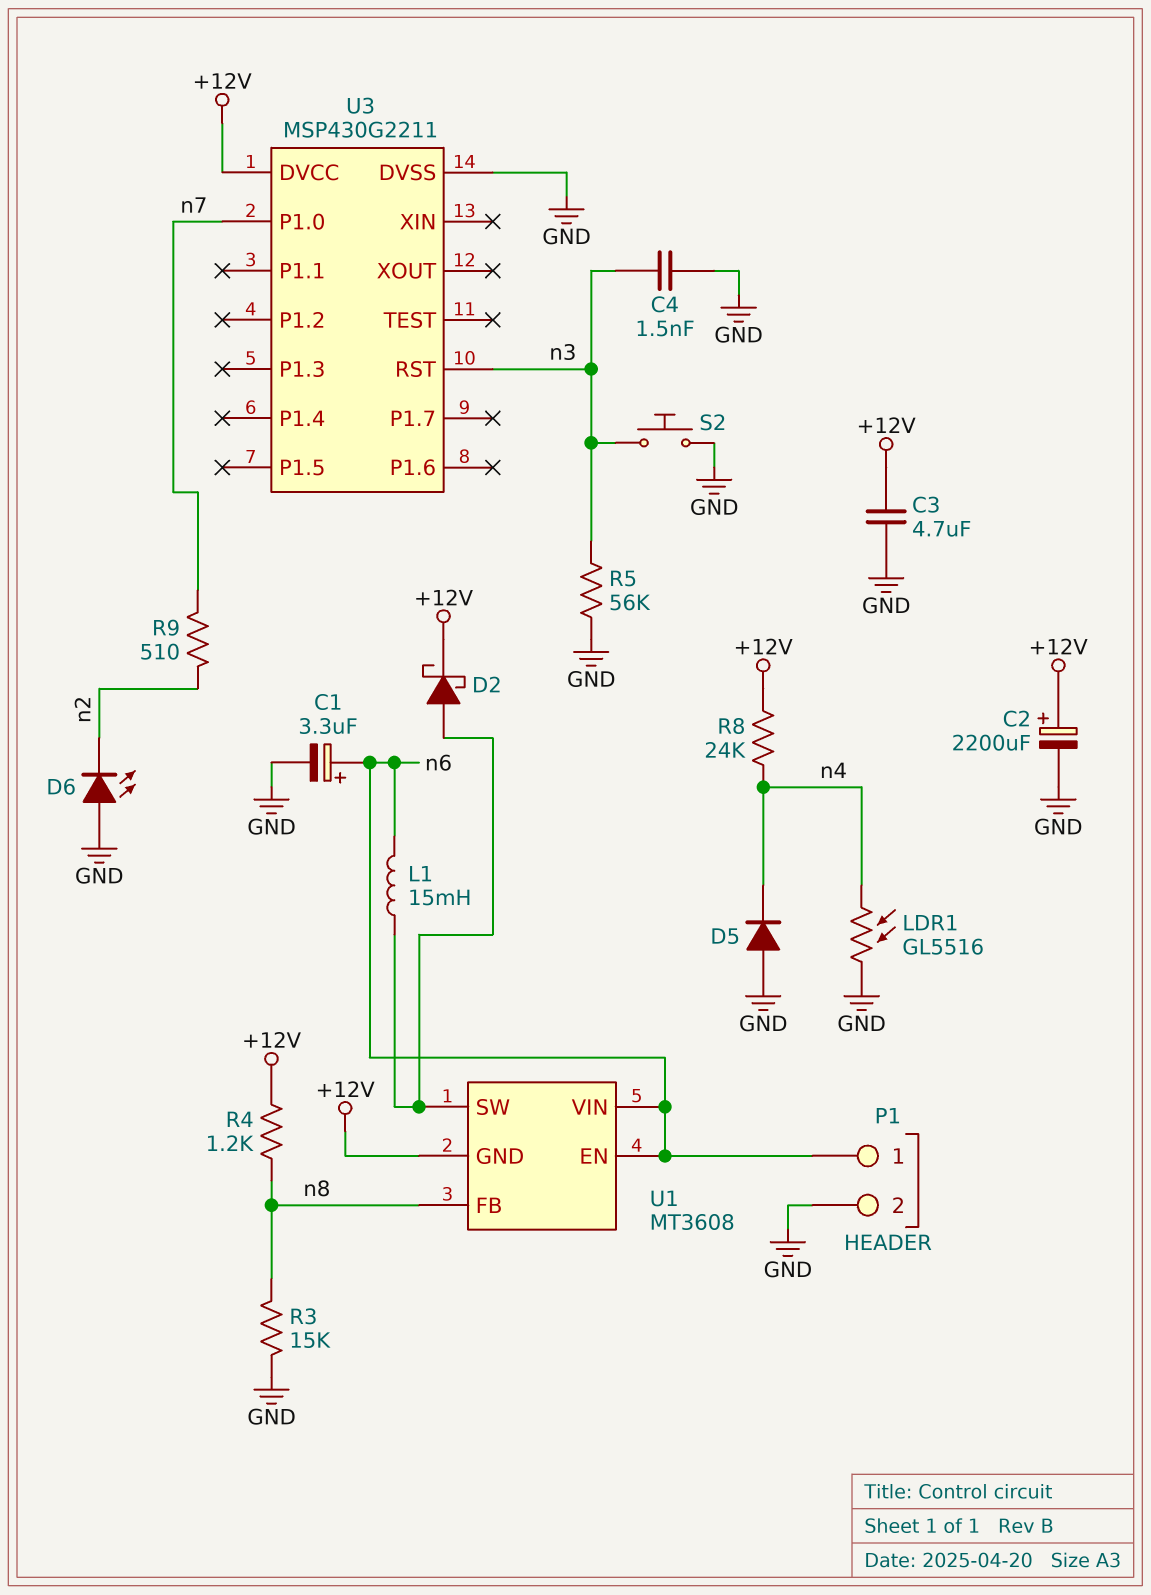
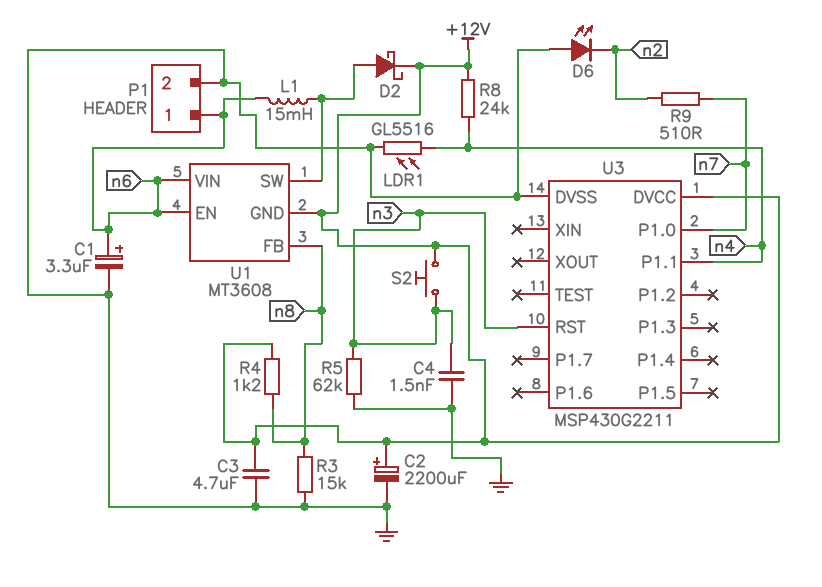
D5: diode (A GND, K n4) -> none
R5: 56k (GND, n3) -> 62k (GND, n3)
S2: button (GND, n3) -> button (+12V, n3)
U3 pin P1.1: none -> n4

